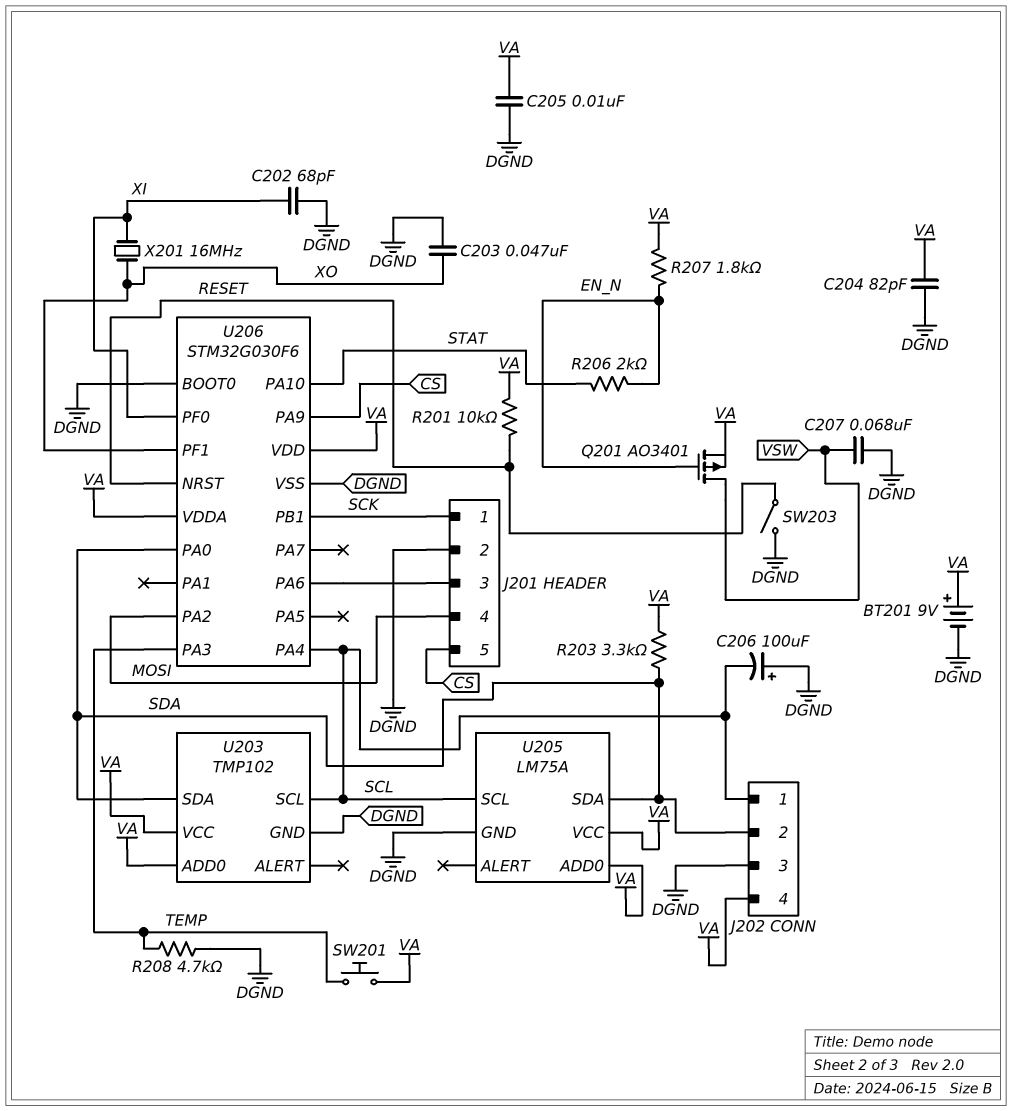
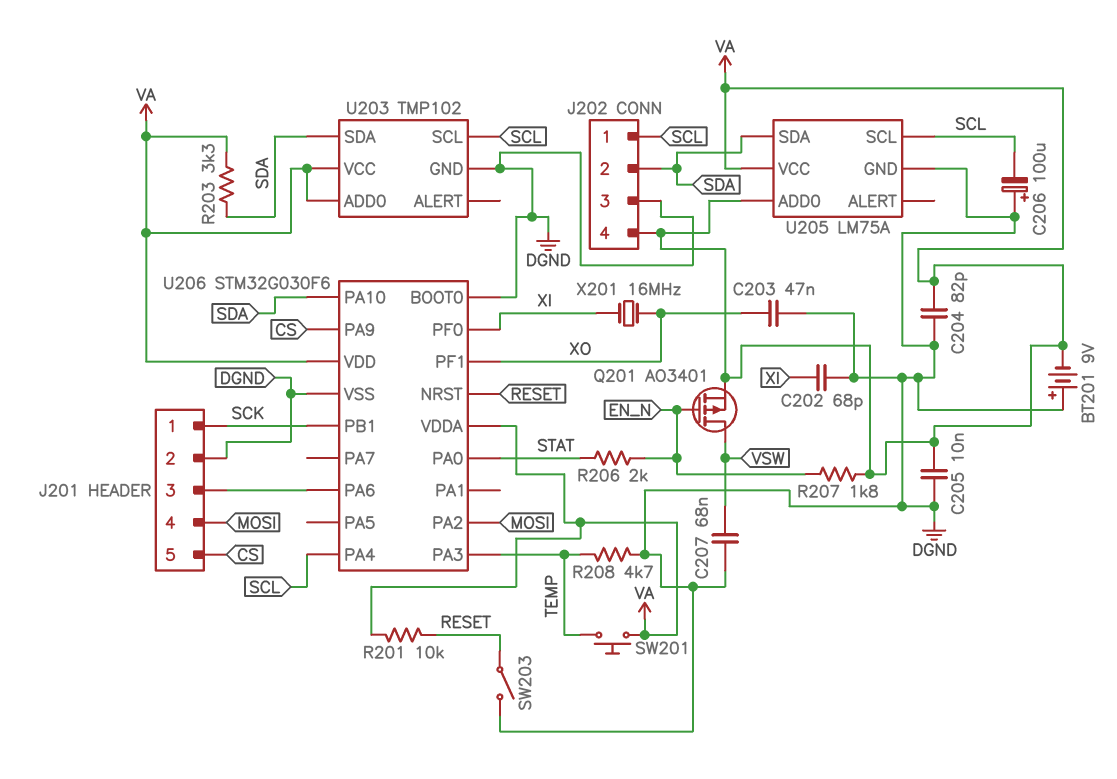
BT201: 9V (plus VA, minus DGND) -> 9V (plus DGND, minus VA)
U206 pin PA0: SDA -> STAT
U206 pin PA10: STAT -> SDA

